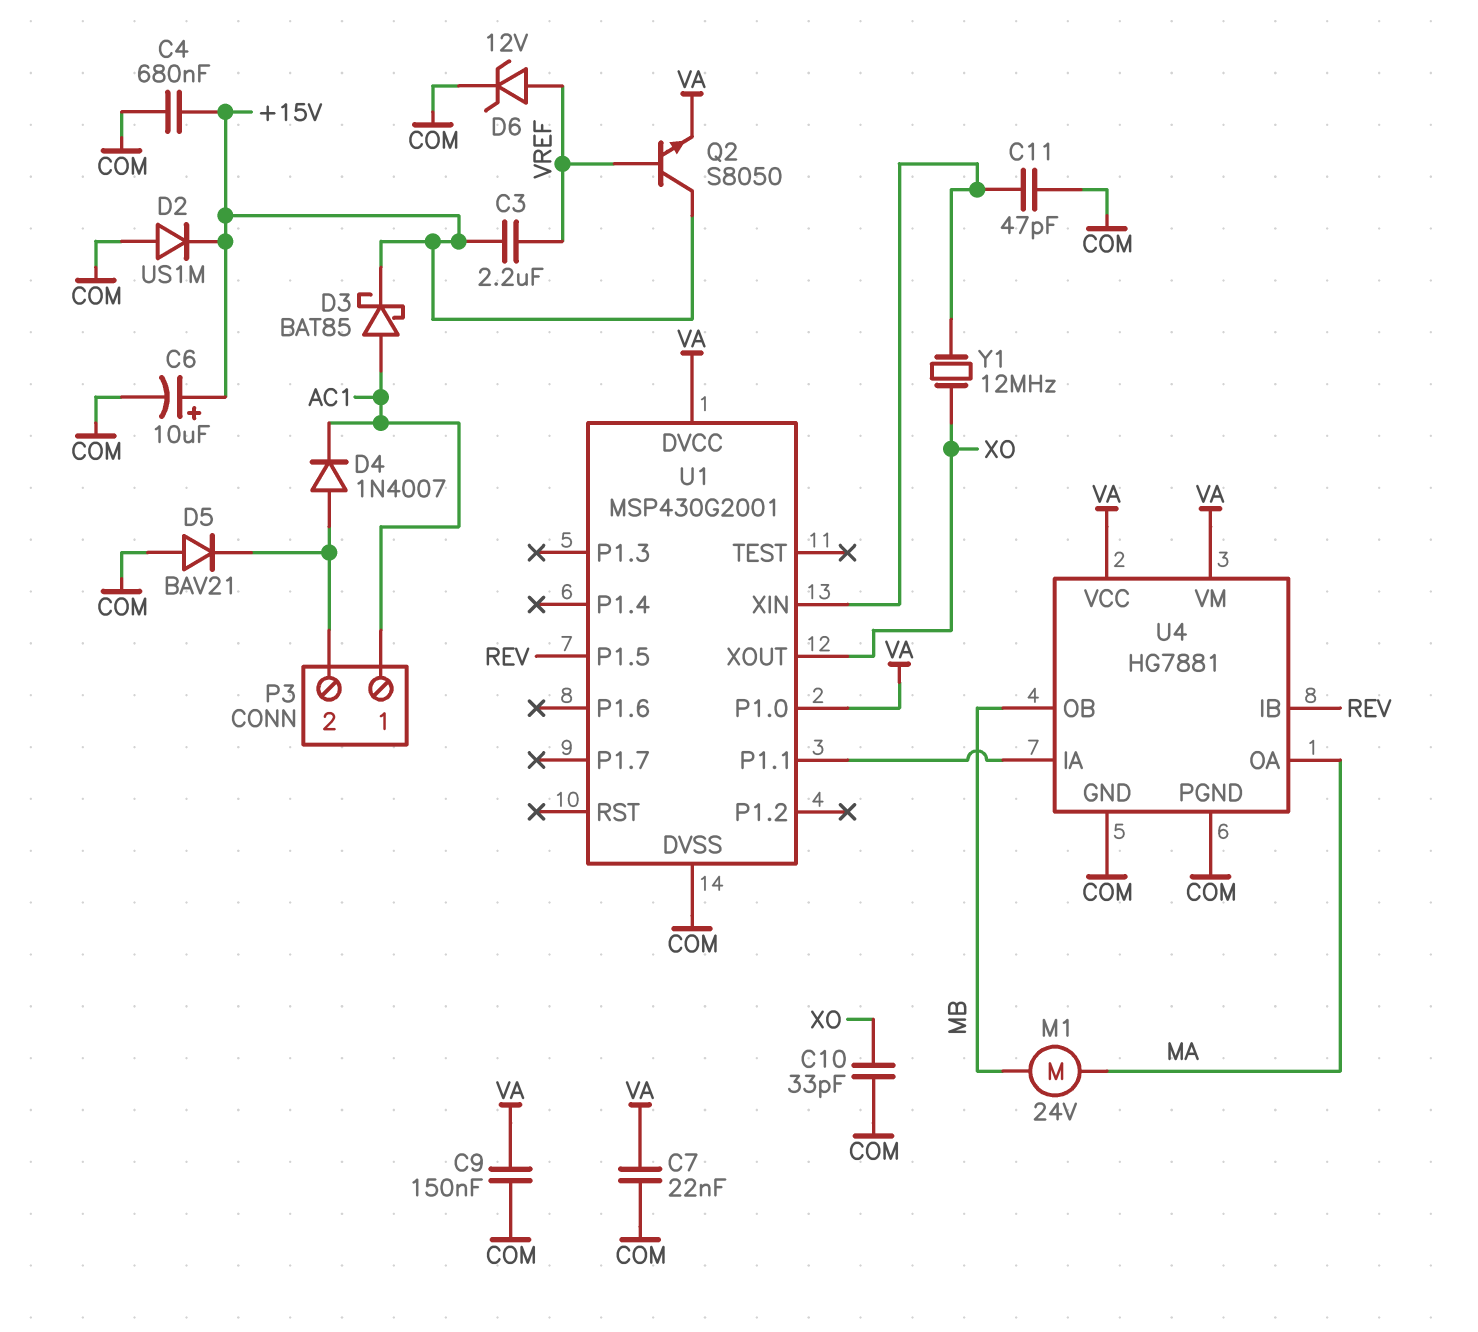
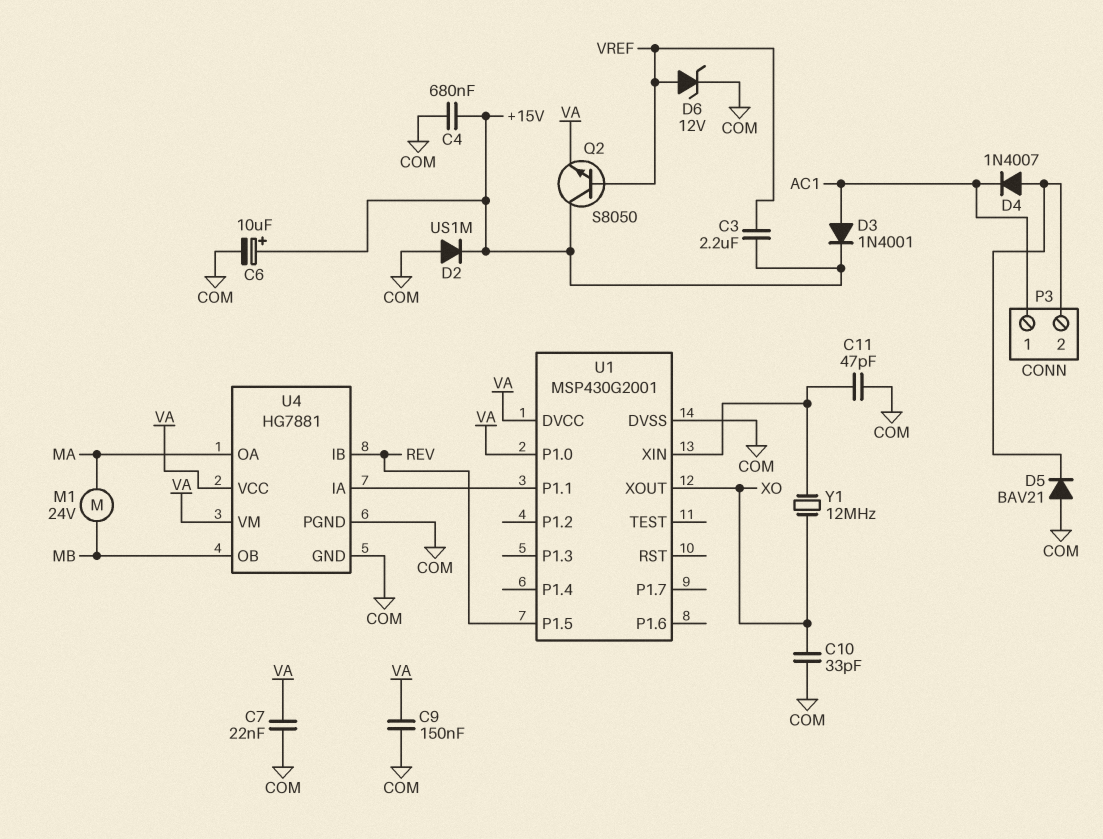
D3: schottky BAT85 (A AC1, K +15V) -> diode 1N4001 (A AC1, K +15V)

